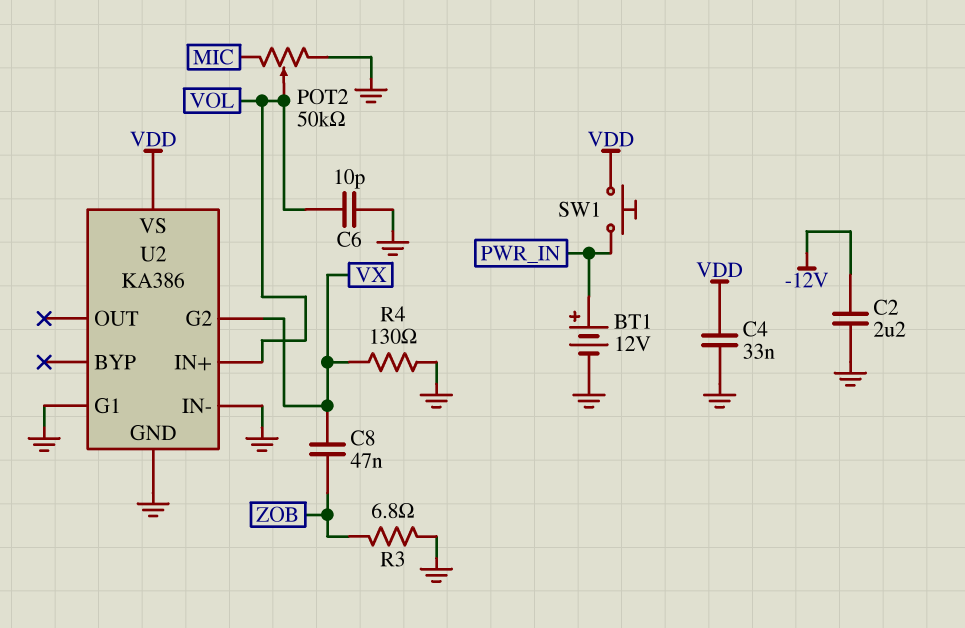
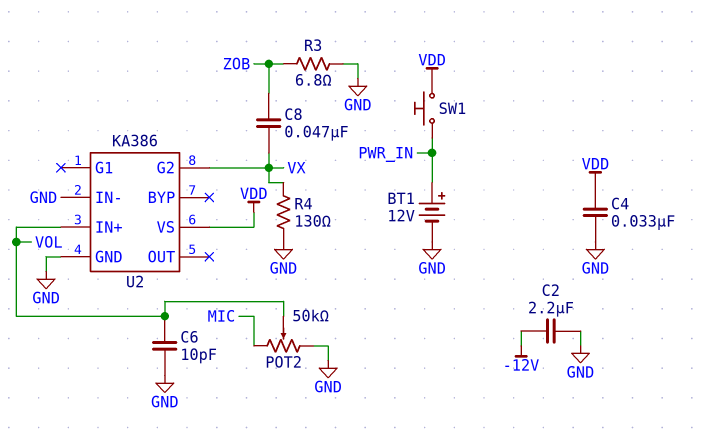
U2 pin G1: GND -> none

